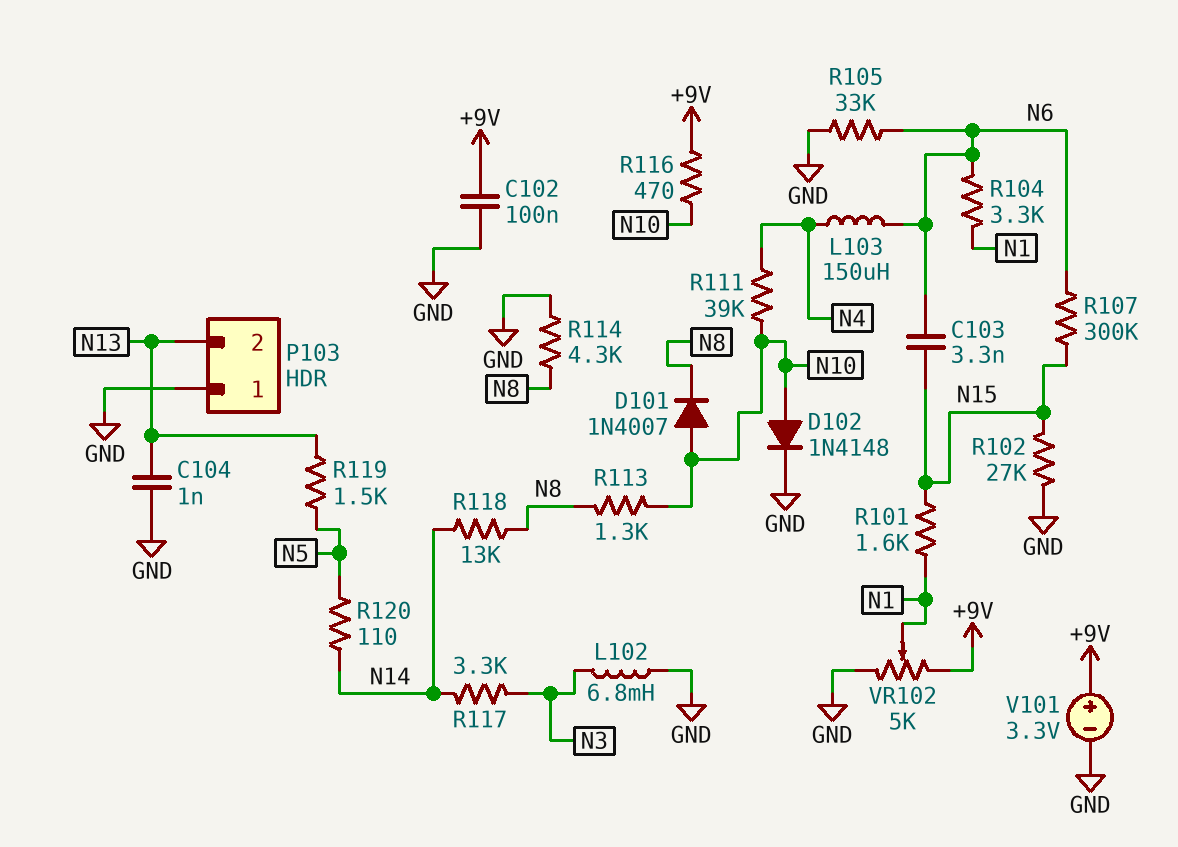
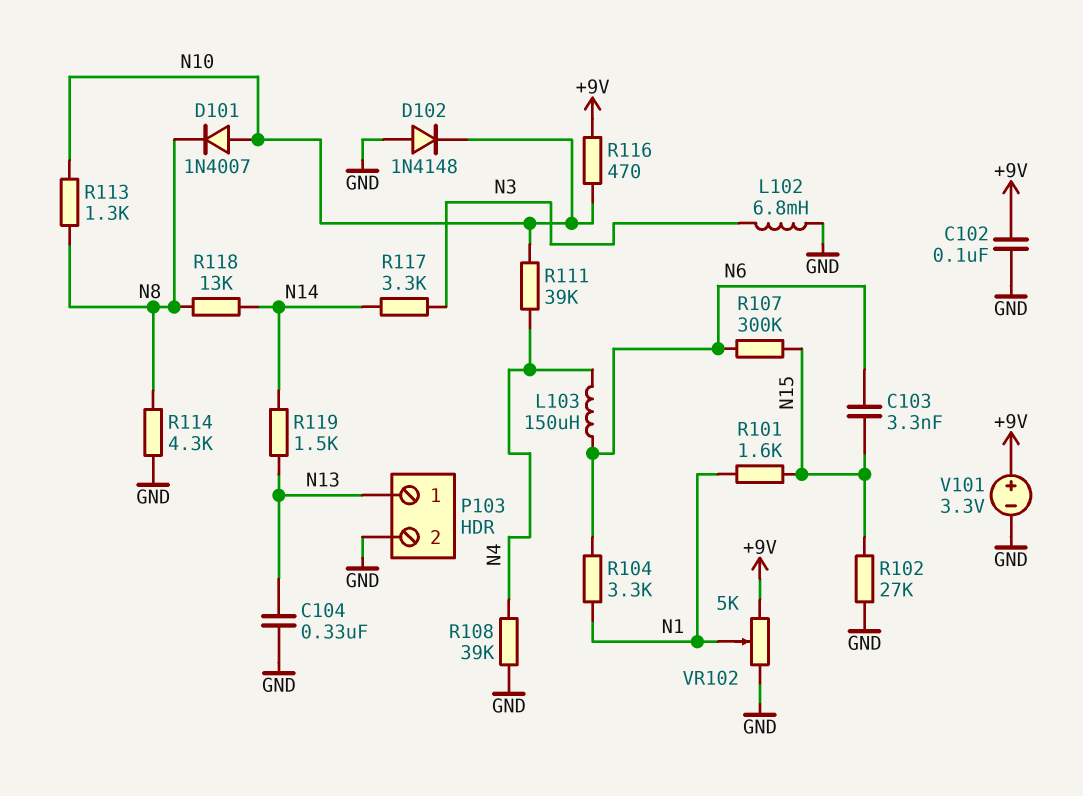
C104: 1nF (GND, N13) -> 330nF (GND, N13)
D102: diode 1N4148 (A N10, K GND) -> diode 1N4148 (A GND, K N10)
P103 pin 1: GND -> N13
P103 pin 2: N13 -> GND
R105: 33k (GND, N6) -> none
R108: none -> 39k (GND, N4)
R119: 1.5k (N5, N13) -> 1.5k (N13, N14)
R120: 110 (N5, N14) -> none

